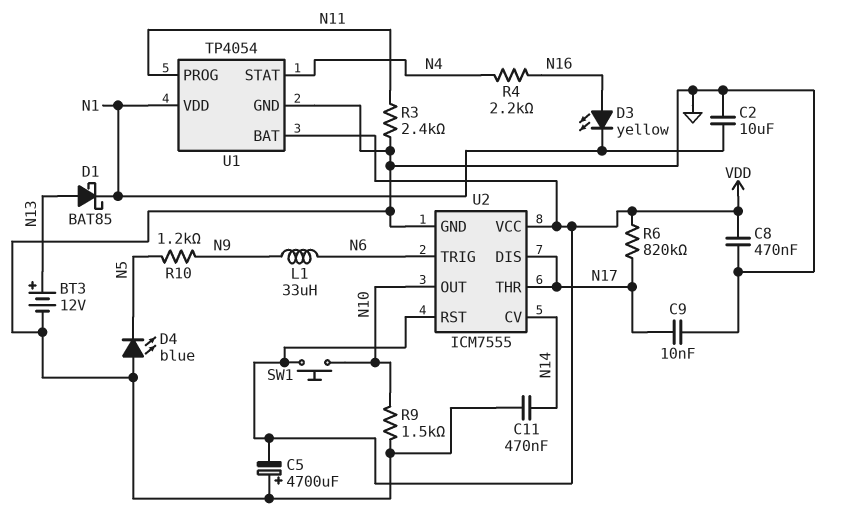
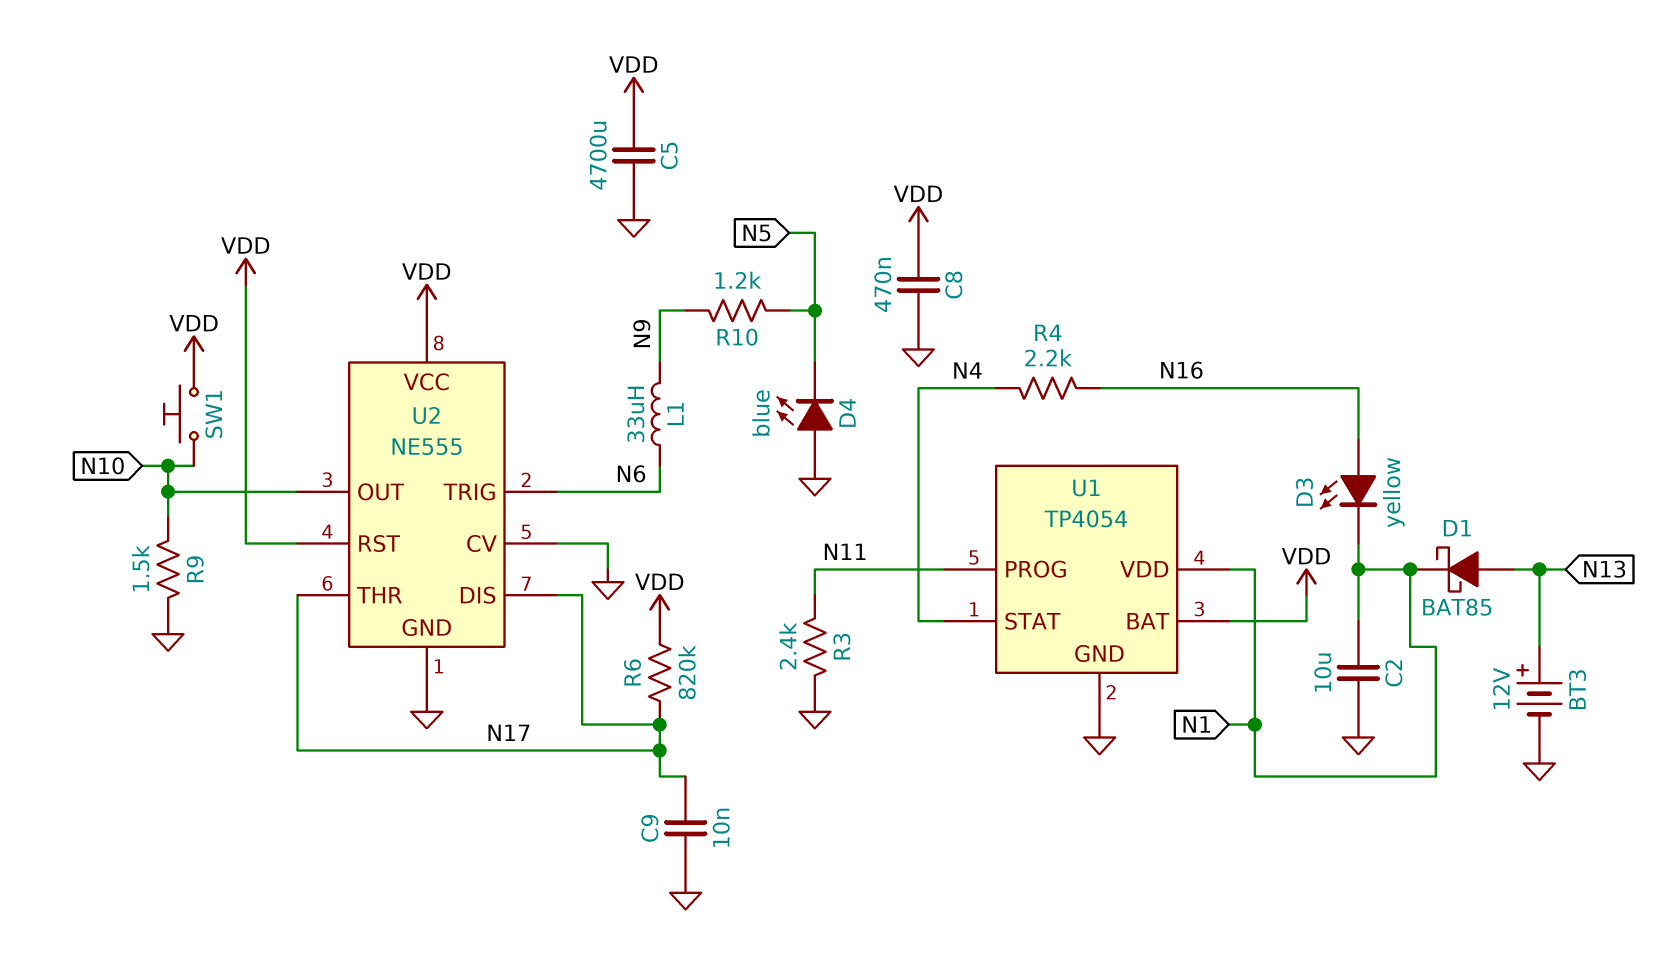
C5: 4700uF (plus GND, minus VDD) -> 4700uF (GND, VDD)
C11: 470nF (GND, N14) -> none
U2: ICM7555 -> NE555
U2 pin CV: N14 -> GND

